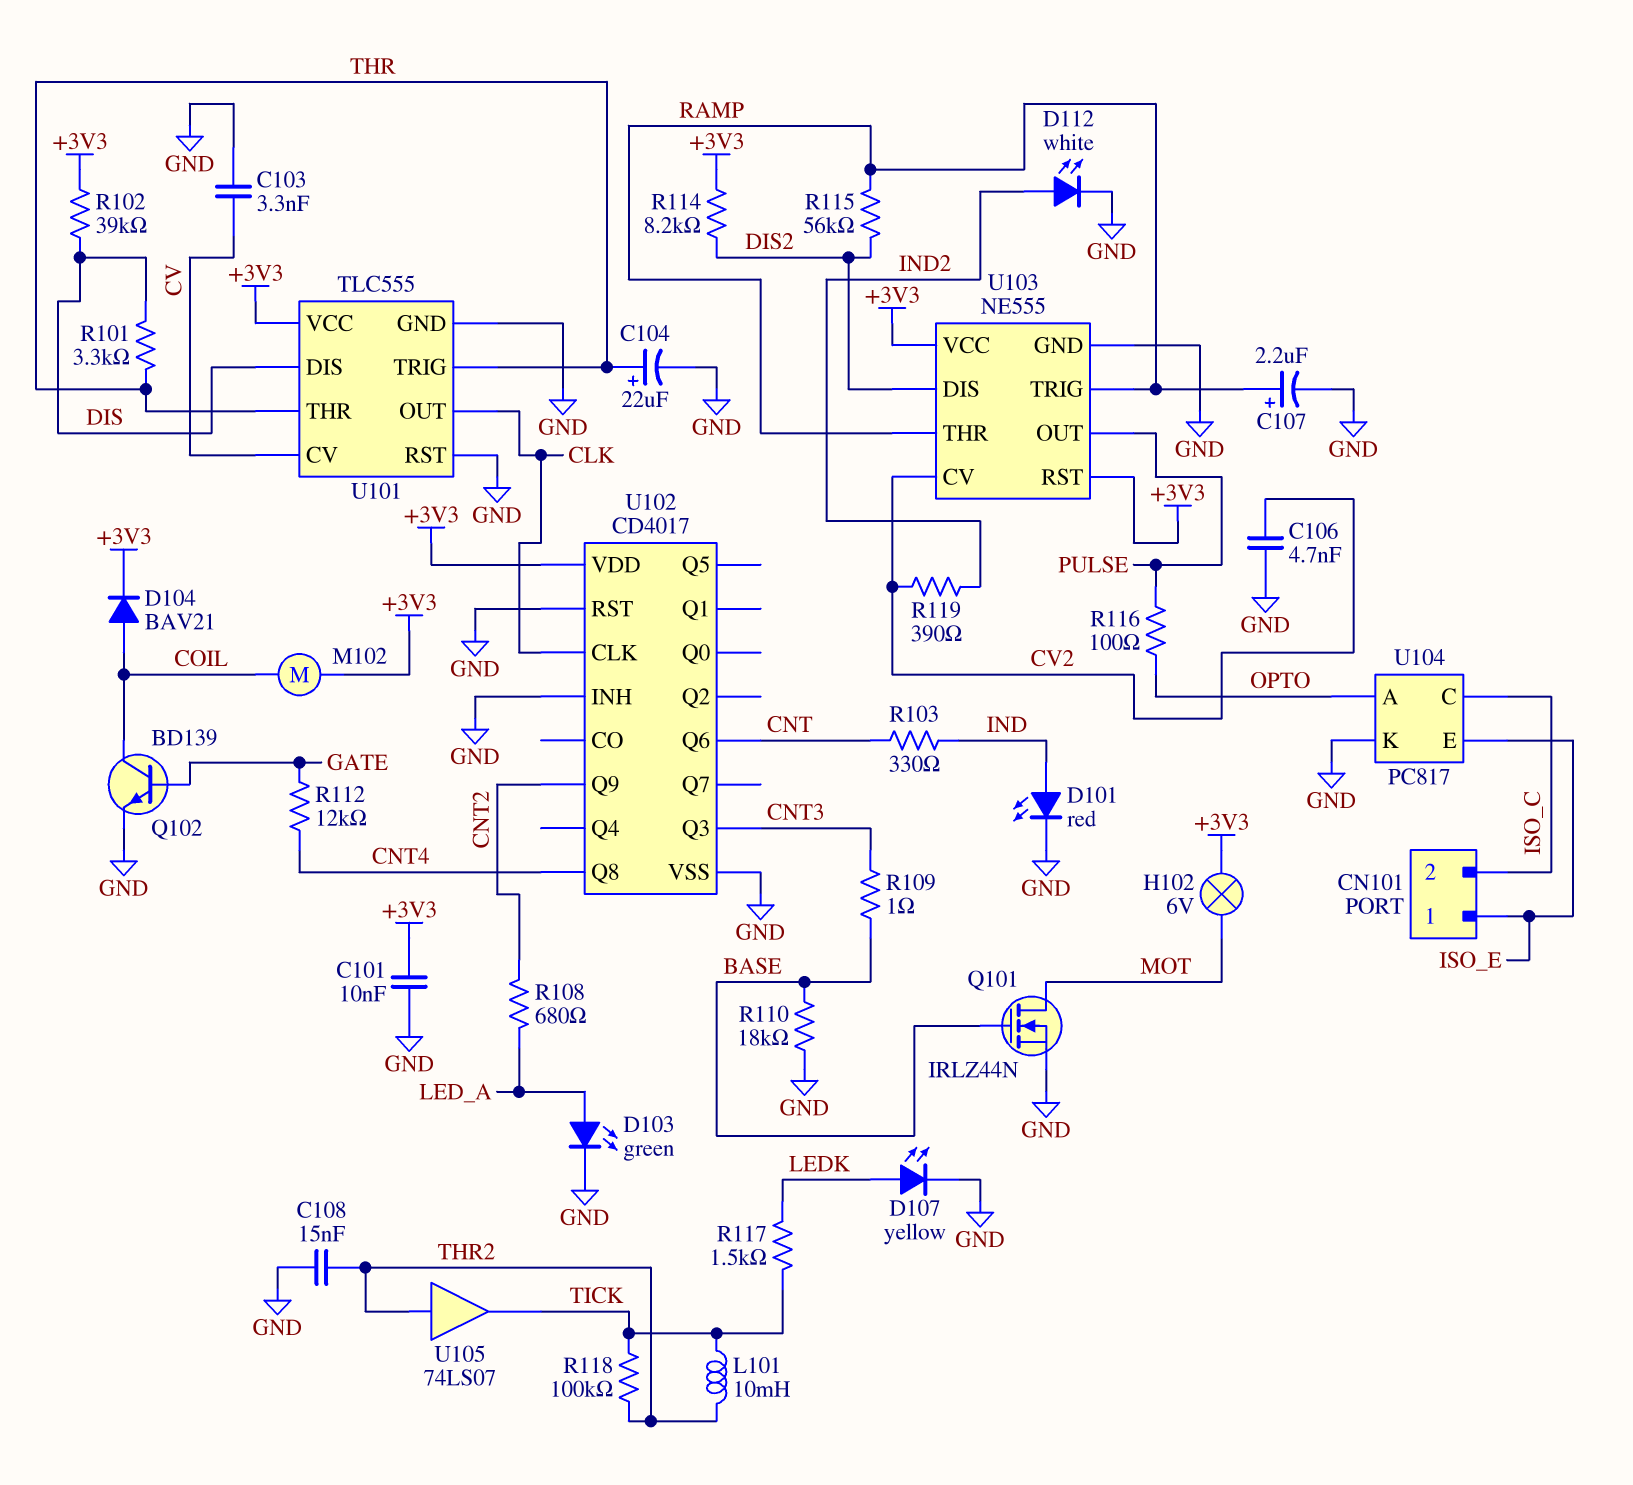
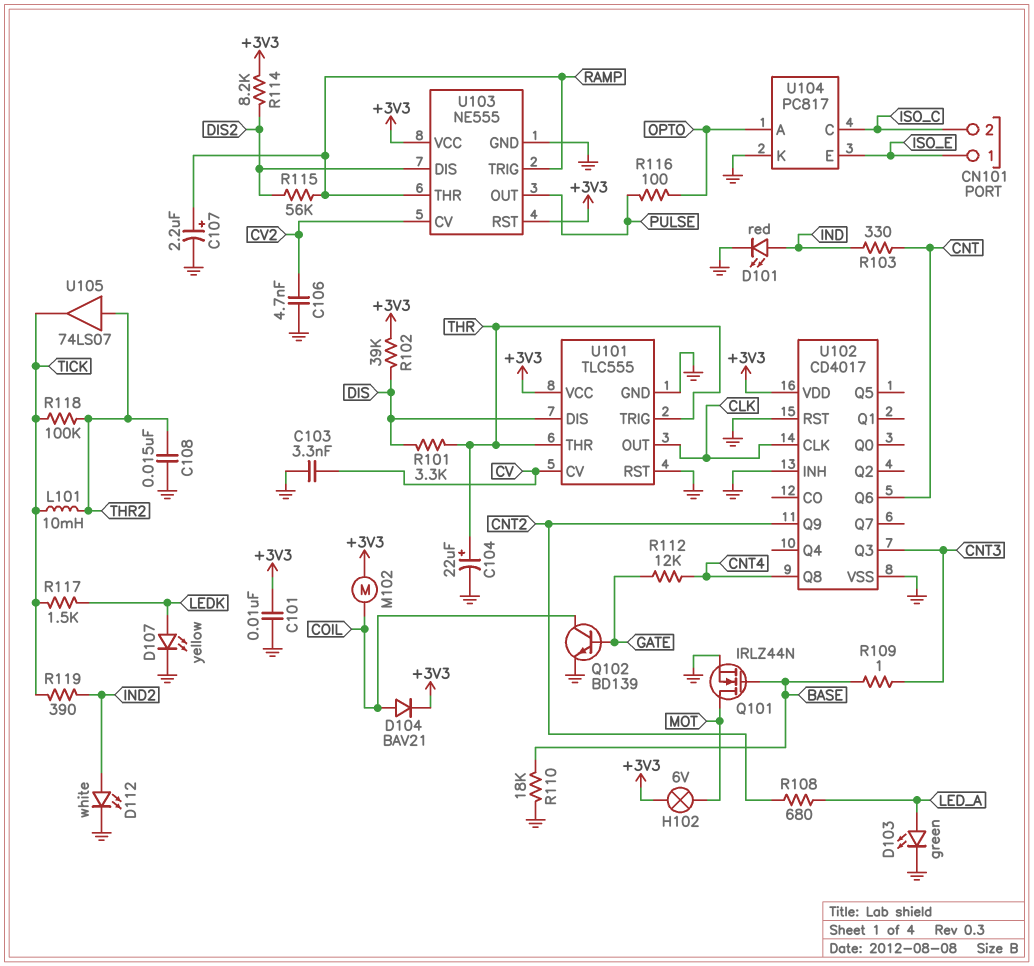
R119: 390 (CV2, IND2) -> 390 (IND2, TICK)

